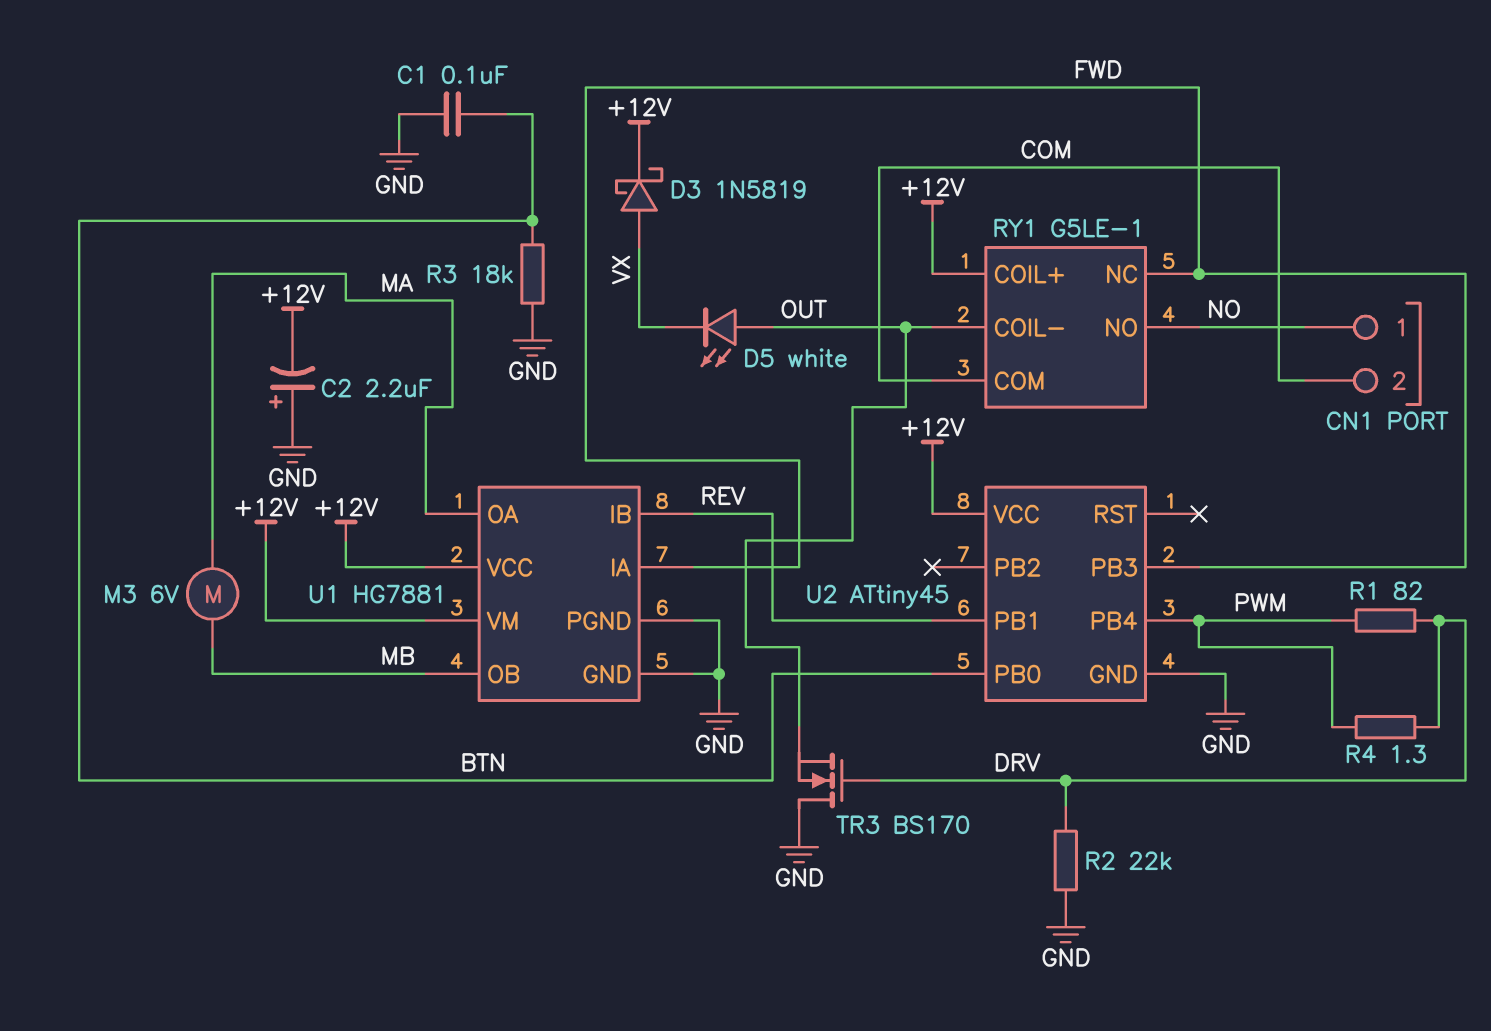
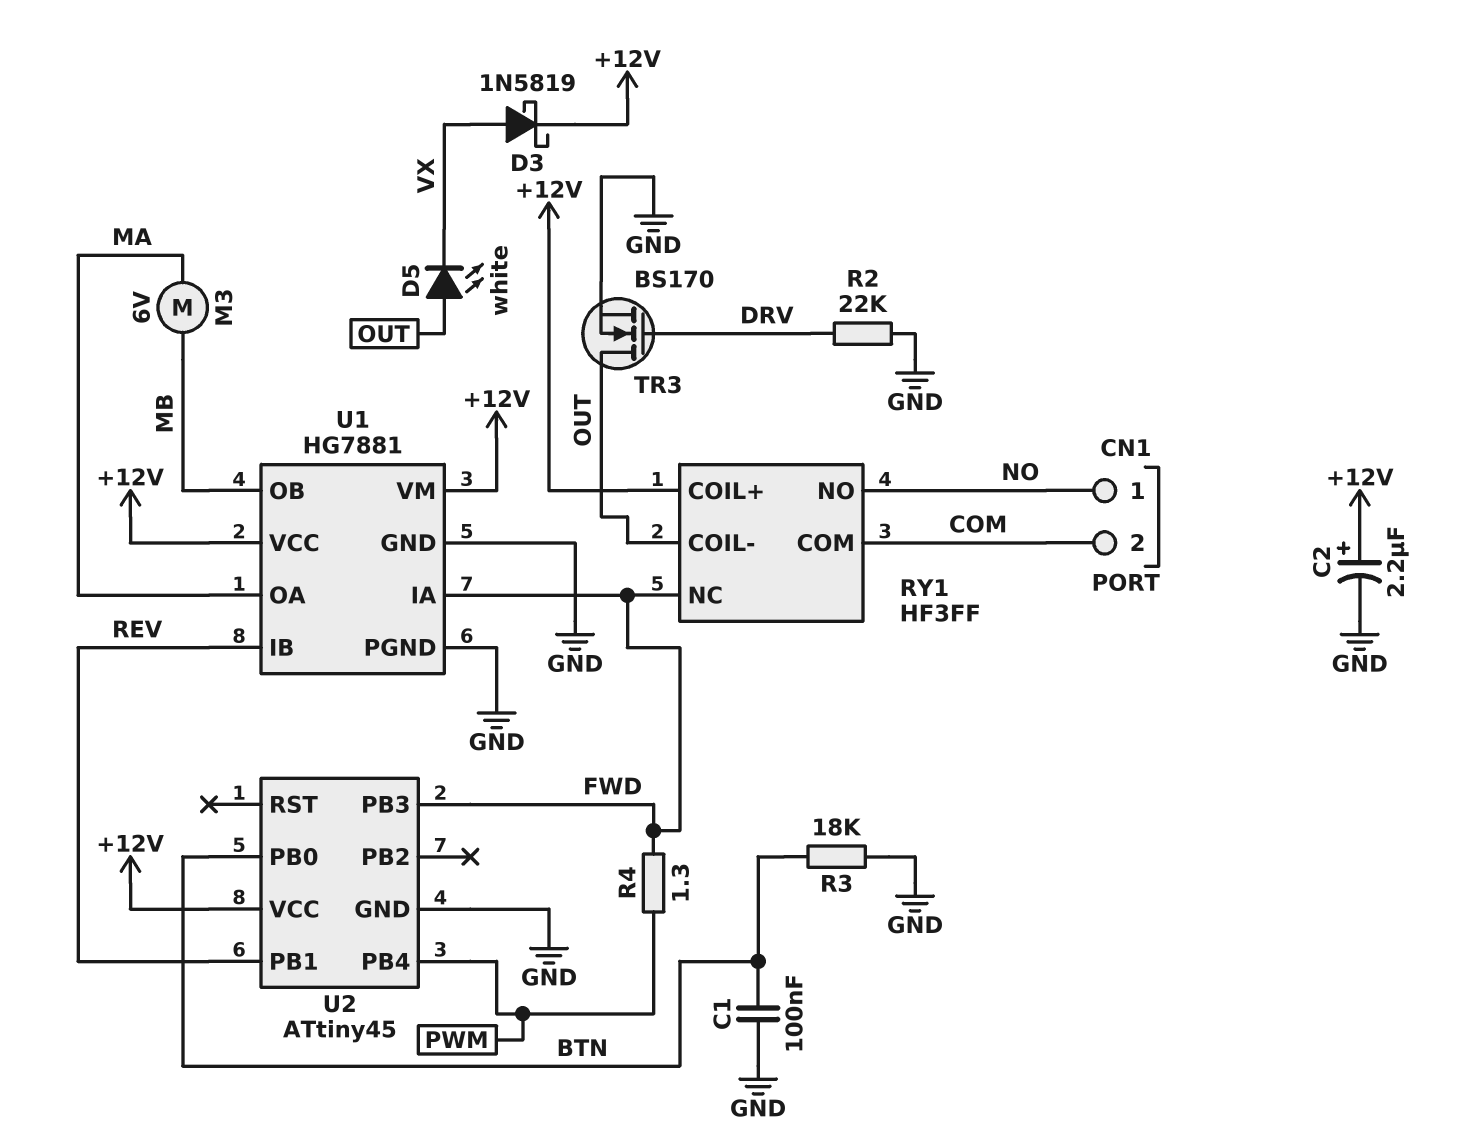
C2: 2.2uF (plus GND, minus +12V) -> 2.2uF (plus +12V, minus GND)
R1: 82 (DRV, PWM) -> none
R4: 1.3 (DRV, PWM) -> 1.3 (FWD, PWM)
RY1: G5LE-1 -> HF3FF
TR3: NMOS BS170 (G DRV, D GND, S OUT) -> NMOS BS170 (G DRV, D OUT, S GND)

